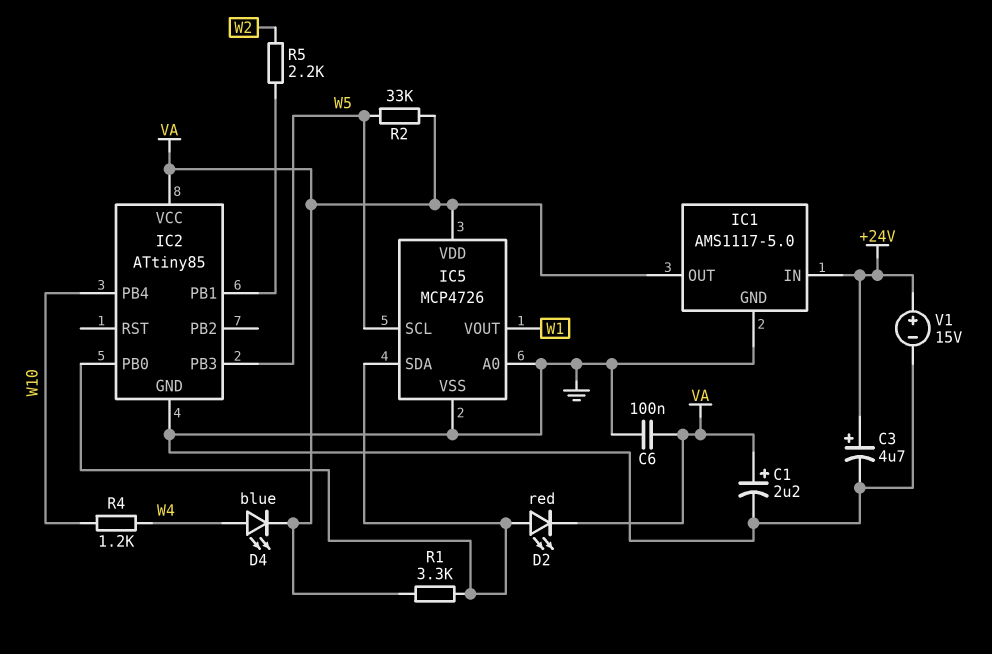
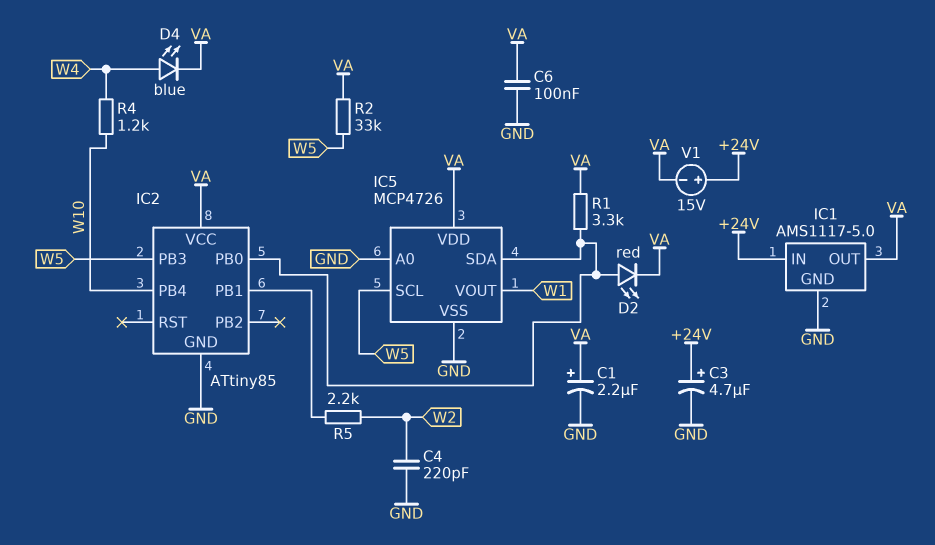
C4: none -> 220pF (GND, W2)
V1: 15V (plus +24V, minus GND) -> 15V (plus +24V, minus VA)

